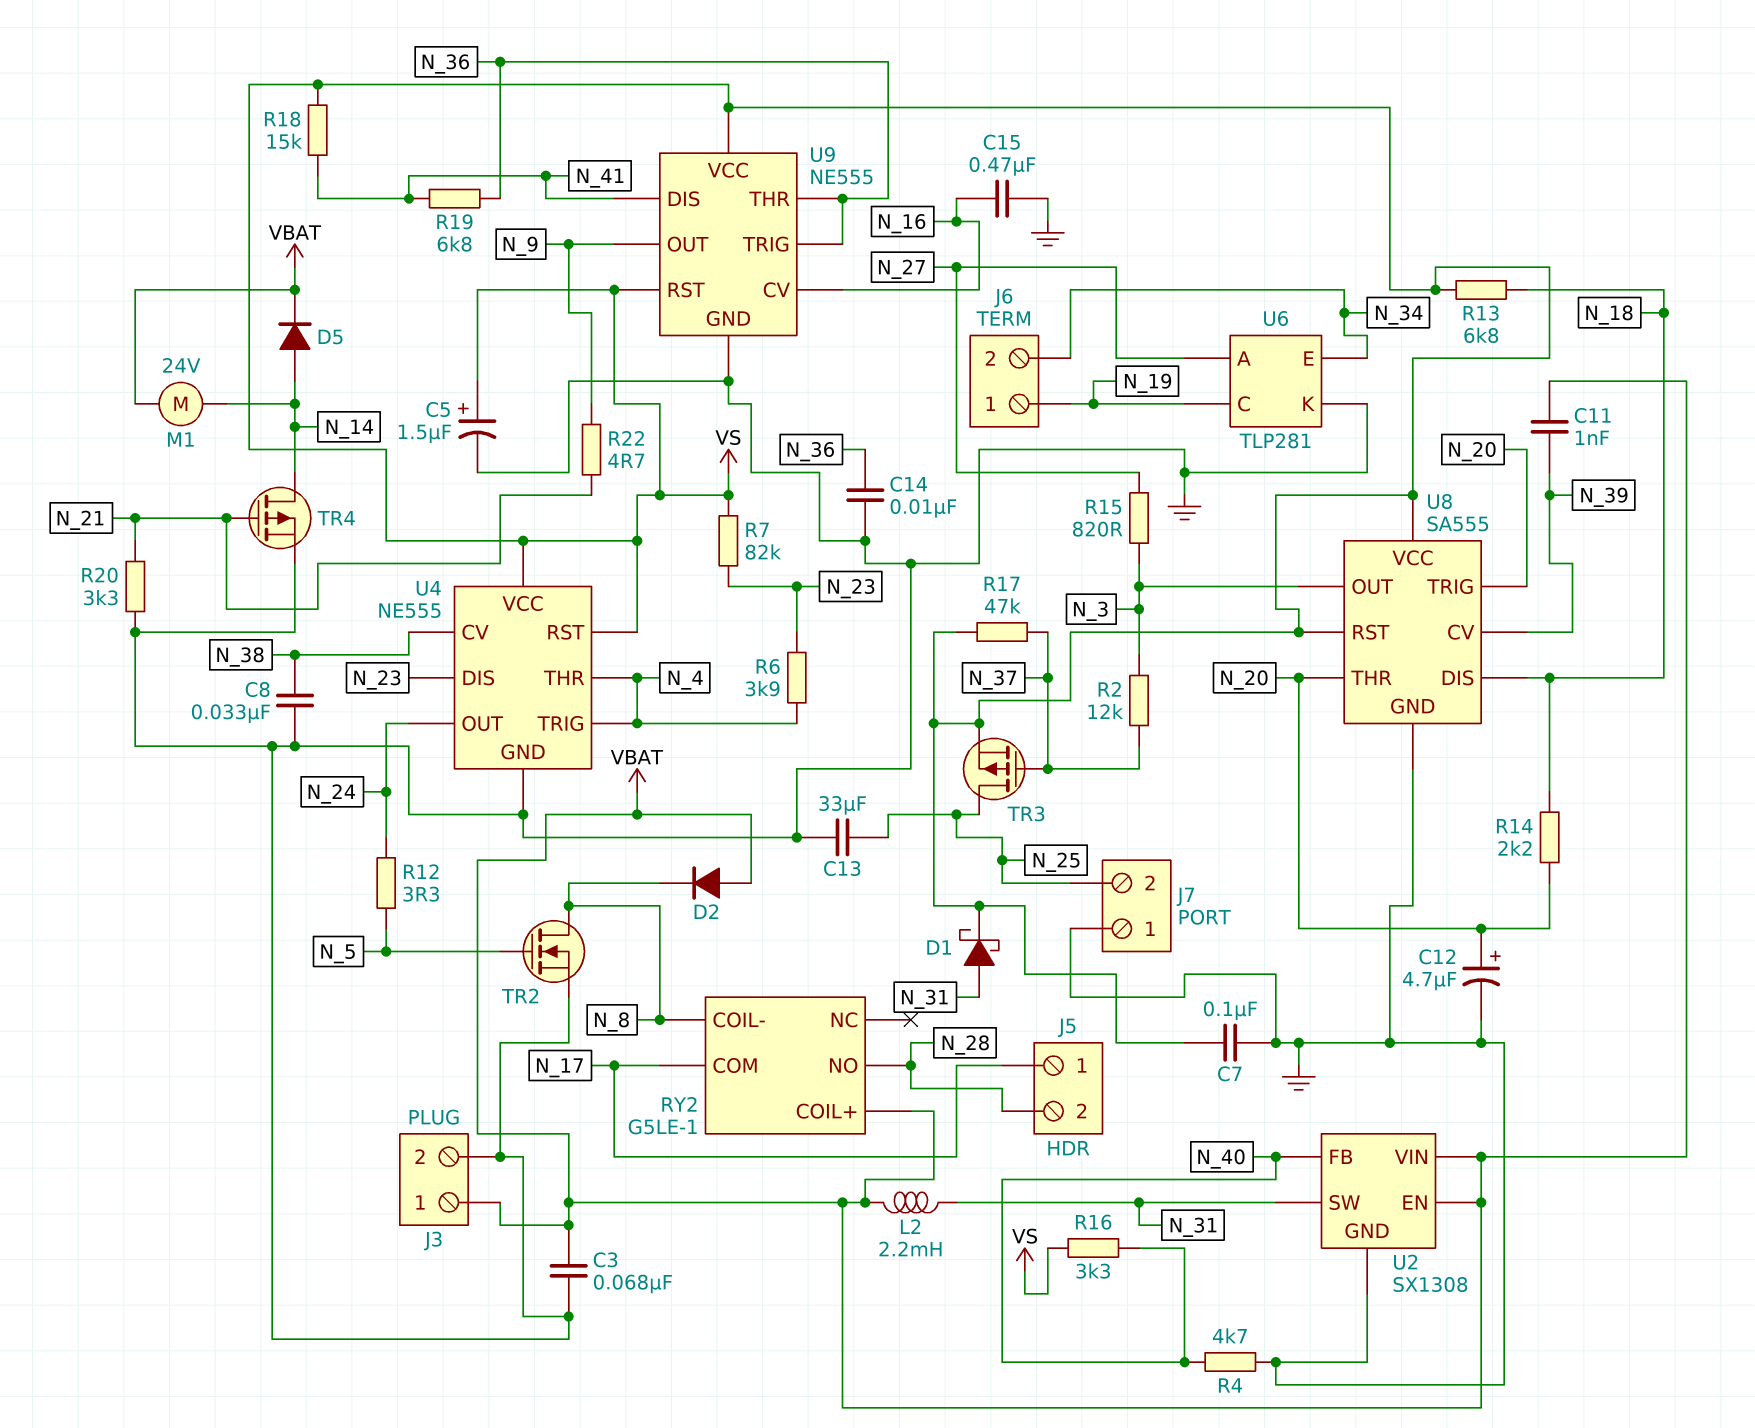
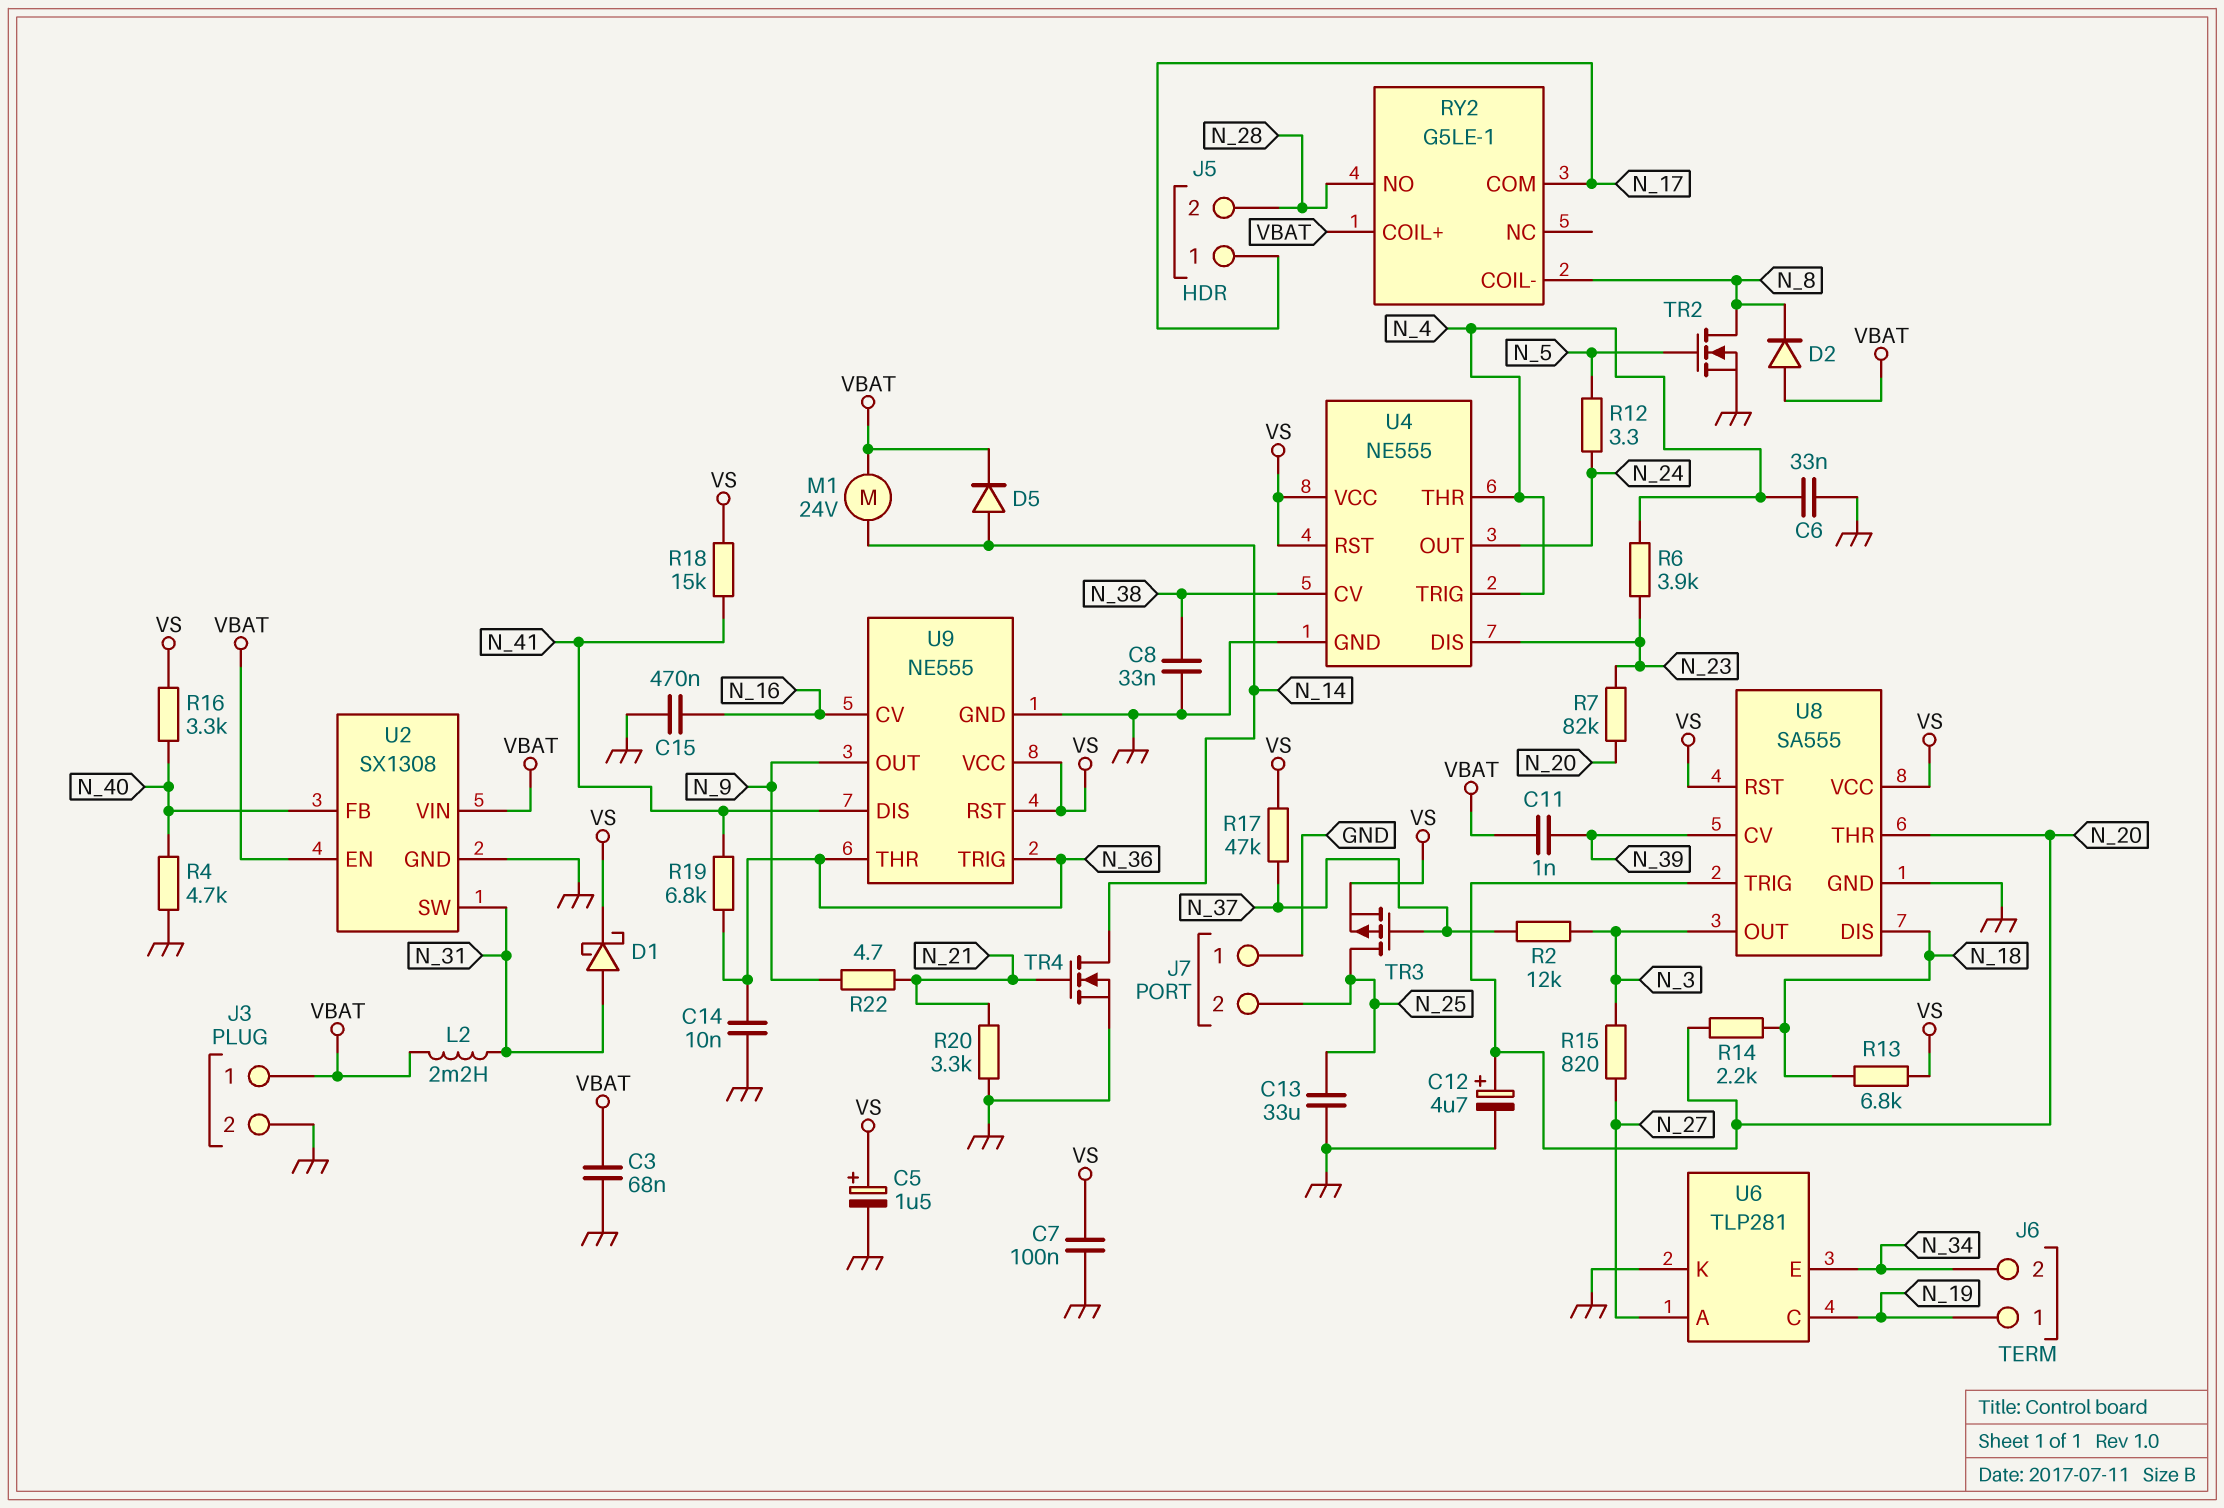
C6: none -> 33nF (GND, N_4)
R7: 82k (N_23, VS) -> 82k (N_20, N_23)
TR4: PMOS (G N_21, D N_14, S GND) -> NMOS (G N_21, D N_14, S GND)

